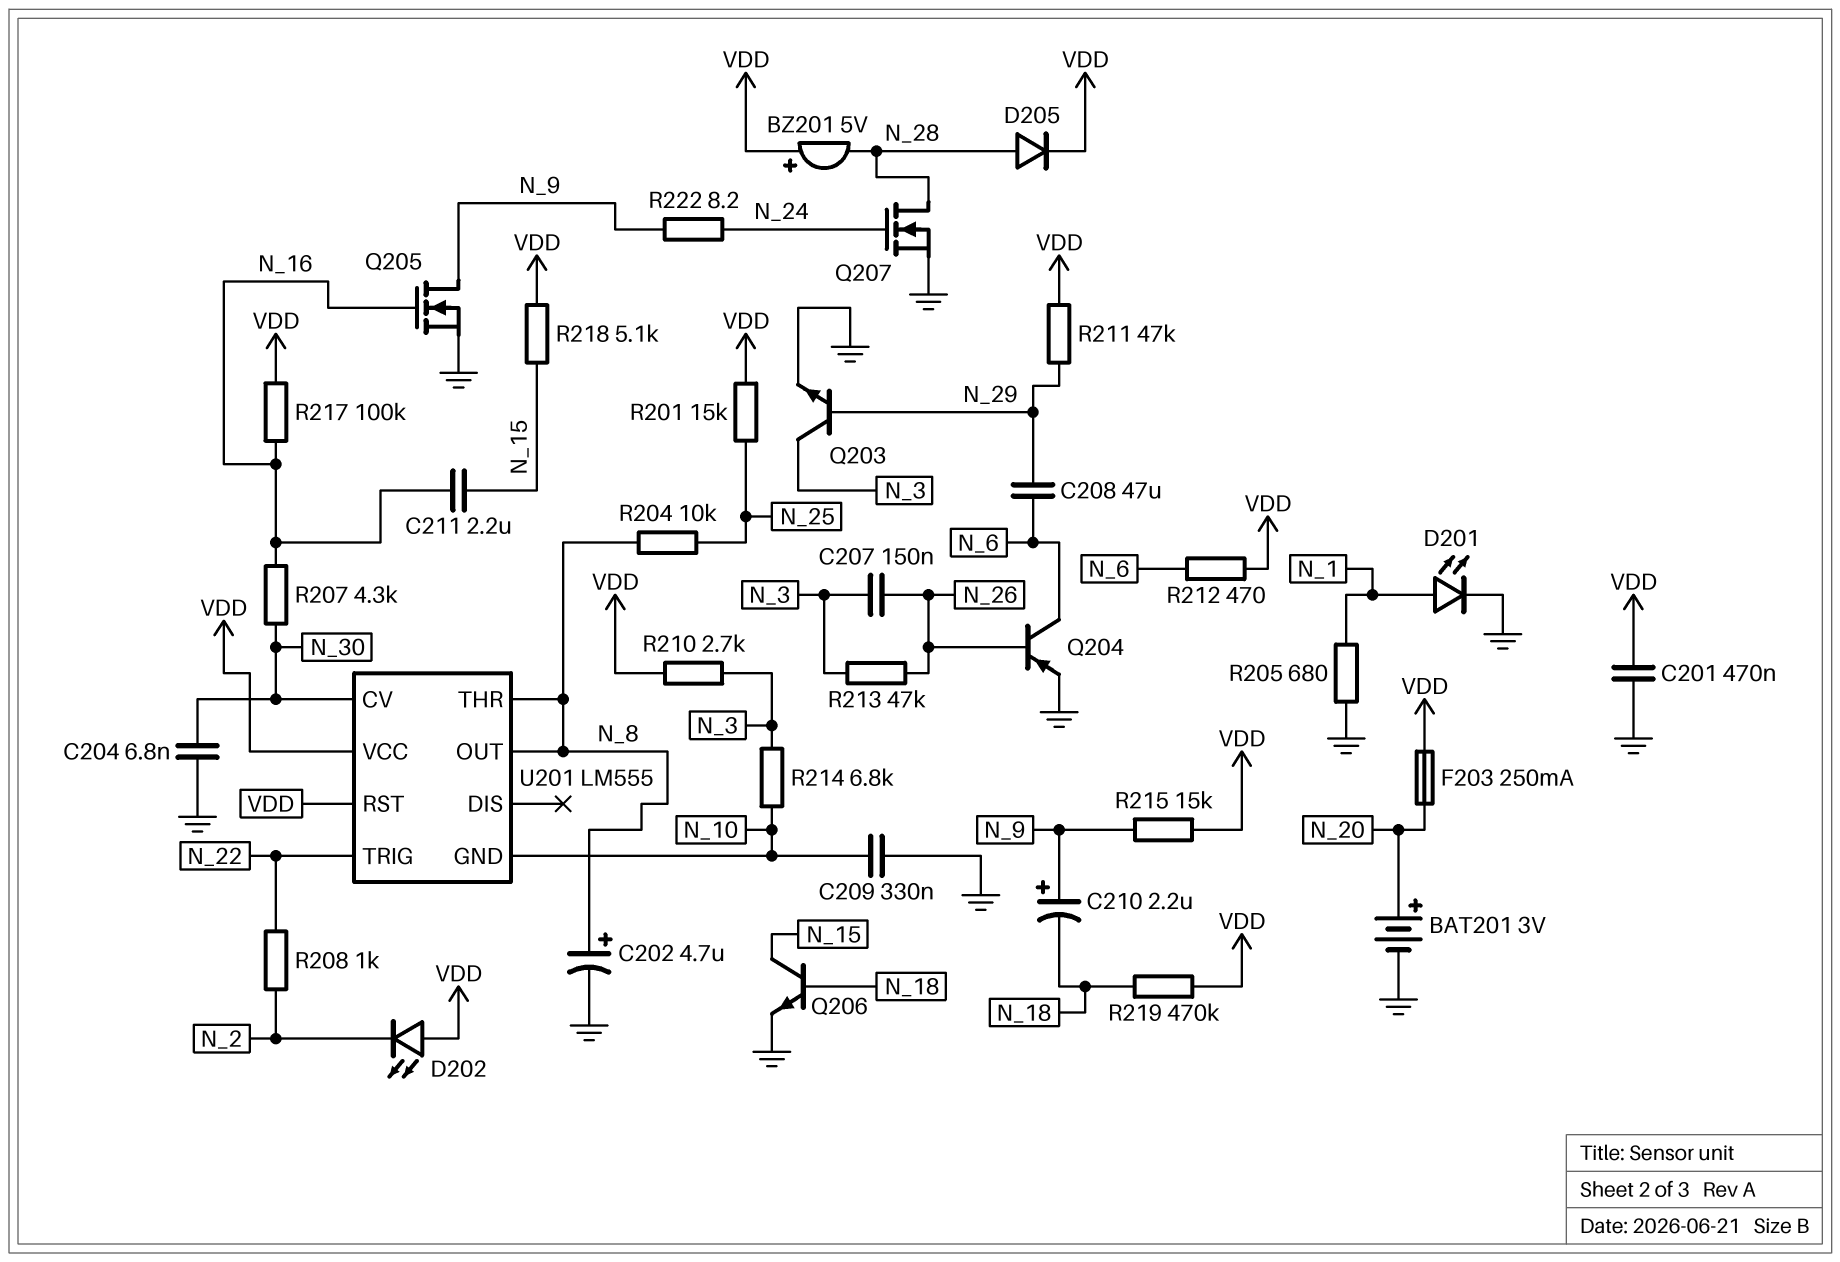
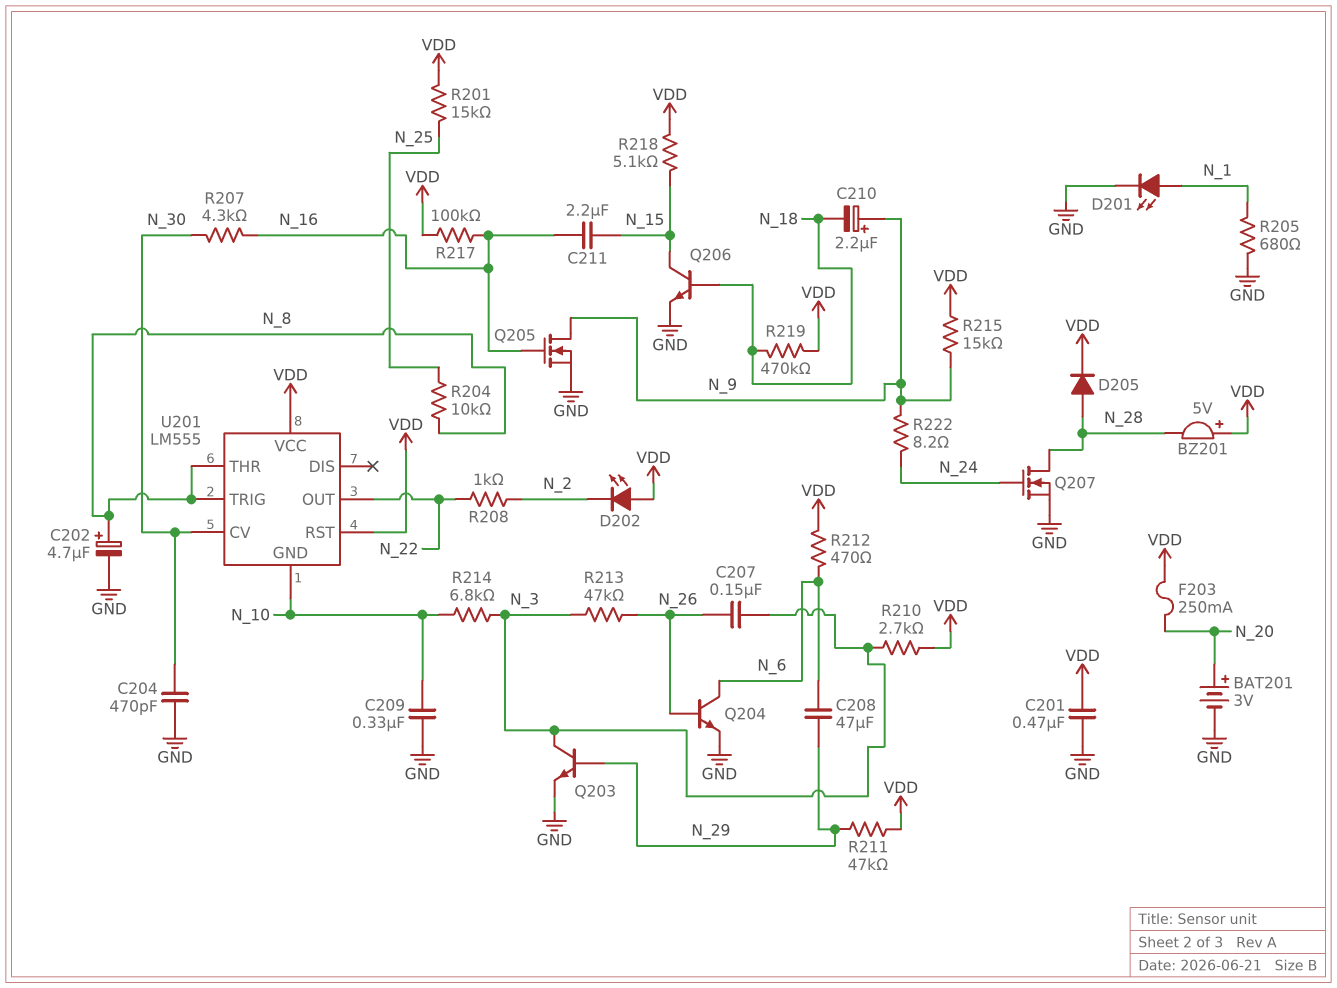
C204: 6.8nF (GND, N_30) -> 470pF (GND, N_30)
Q204: PNP (B N_26, C N_6, E GND) -> NPN (B N_26, C N_6, E GND)
U201 pin OUT: N_8 -> N_22
U201 pin TRIG: N_22 -> N_8

